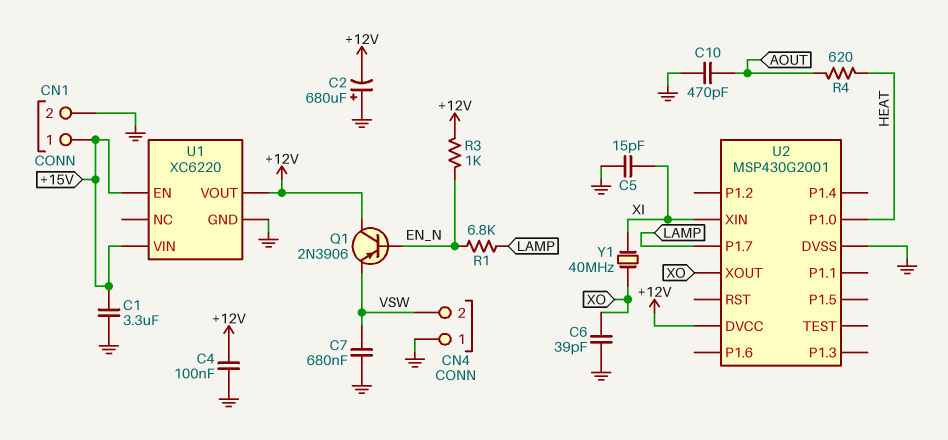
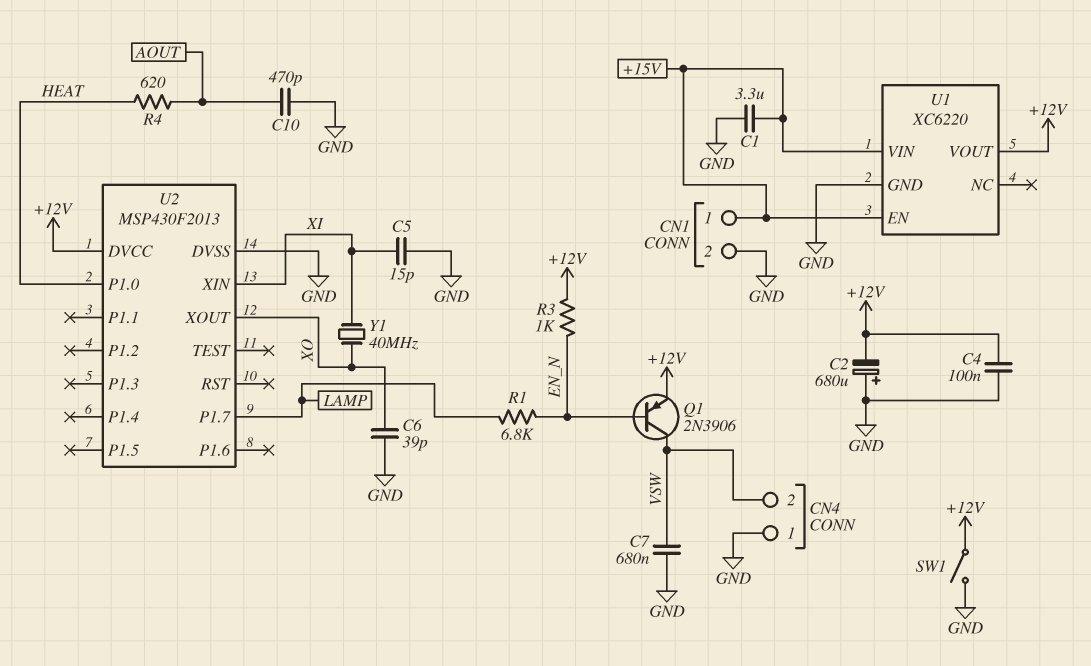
Q1: PNP 2N3906 (B EN_N, C +12V, E VSW) -> PNP 2N3906 (B EN_N, C VSW, E +12V)
SW1: none -> switch (+12V, GND)
U2: MSP430G2001 -> MSP430F2013

